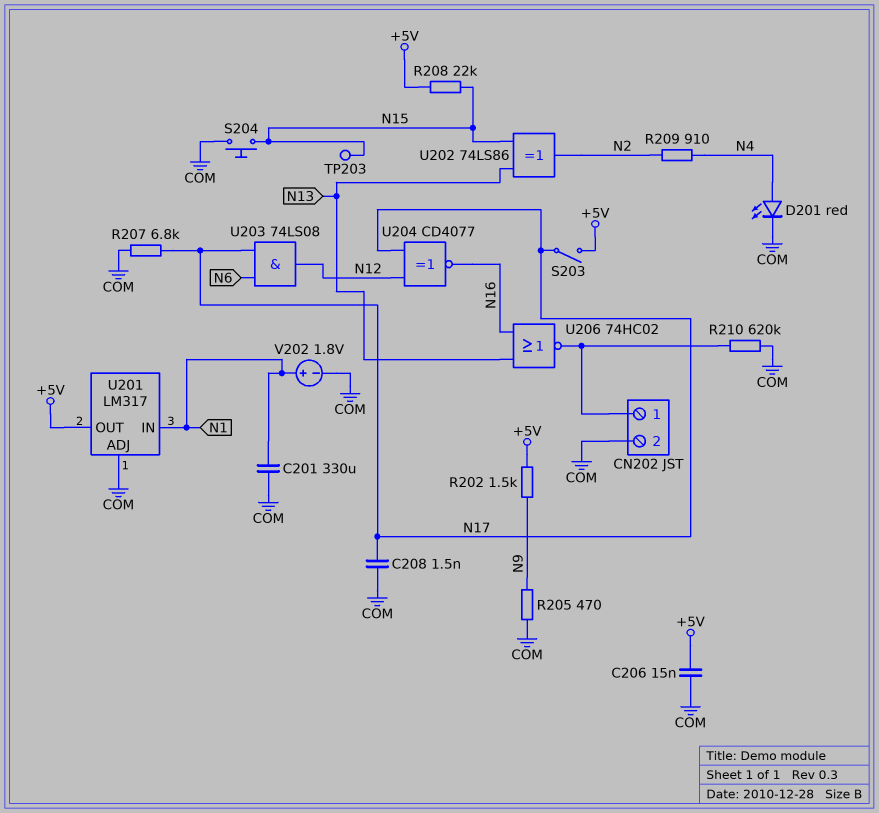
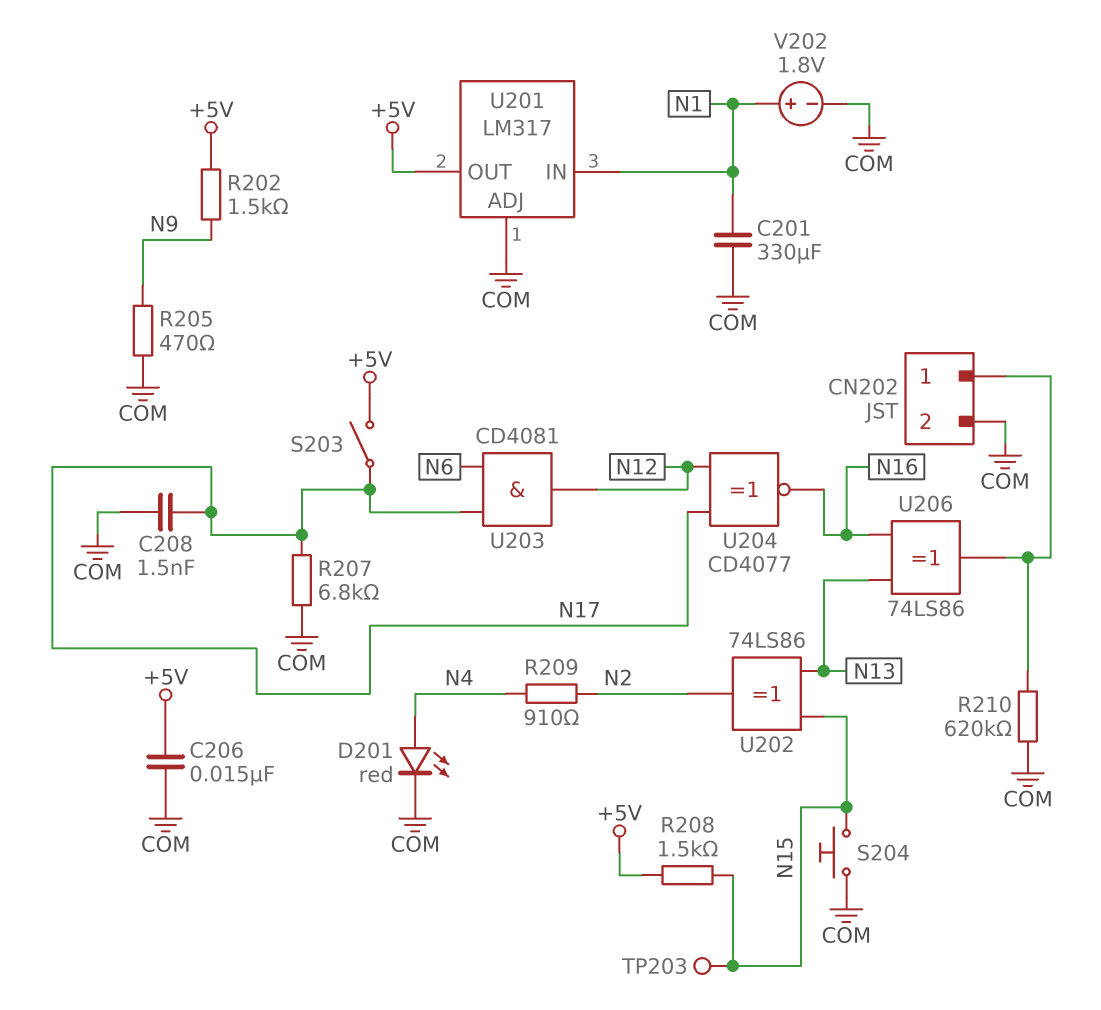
R208: 22k (+5V, N15) -> 1.5k (+5V, N15)
U203: AND 74LS08 (in N6, in N17, out N12) -> AND CD4081 (in N6, in N17, out N12)
U206: NOR 74HC02 (in N13, in N16, out CN202/1) -> XOR 74LS86 (in N13, in N16, out CN202/1)

